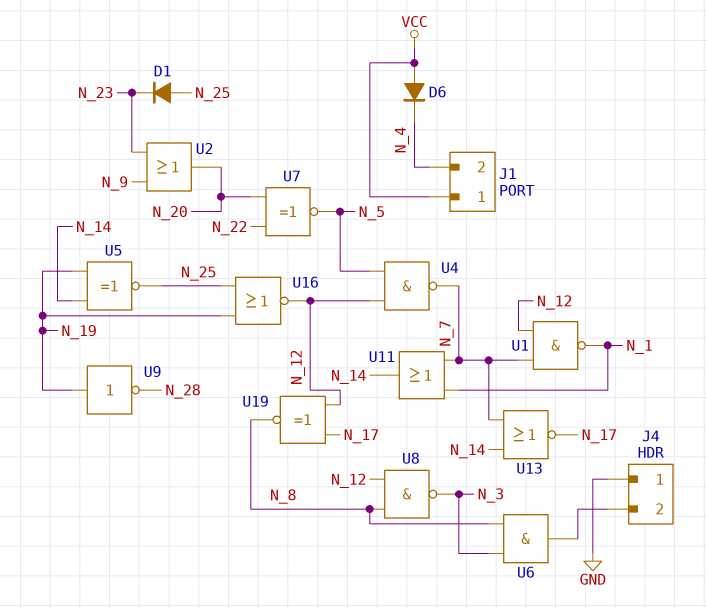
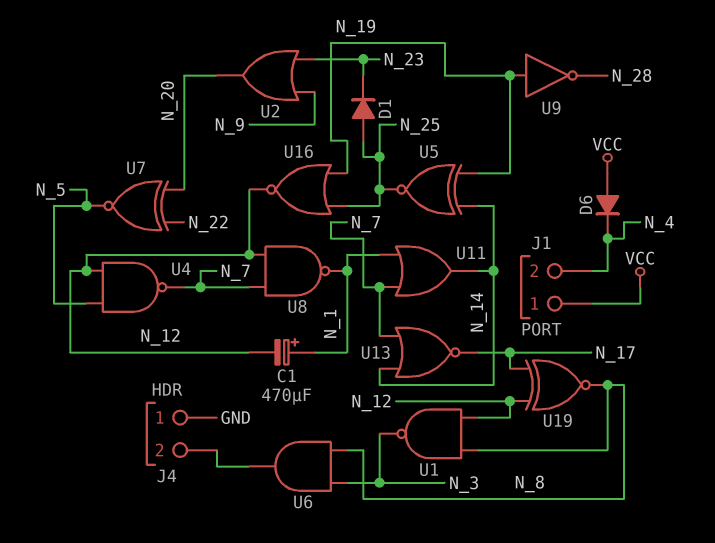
C1: none -> 470uF (plus N_1, minus N_12)
U1: NAND (in N_7, in N_12, out N_1) -> NAND (in N_8, in N_12, out N_3)
U8: NAND (in N_8, in N_12, out N_3) -> NAND (in N_7, in N_12, out N_1)

